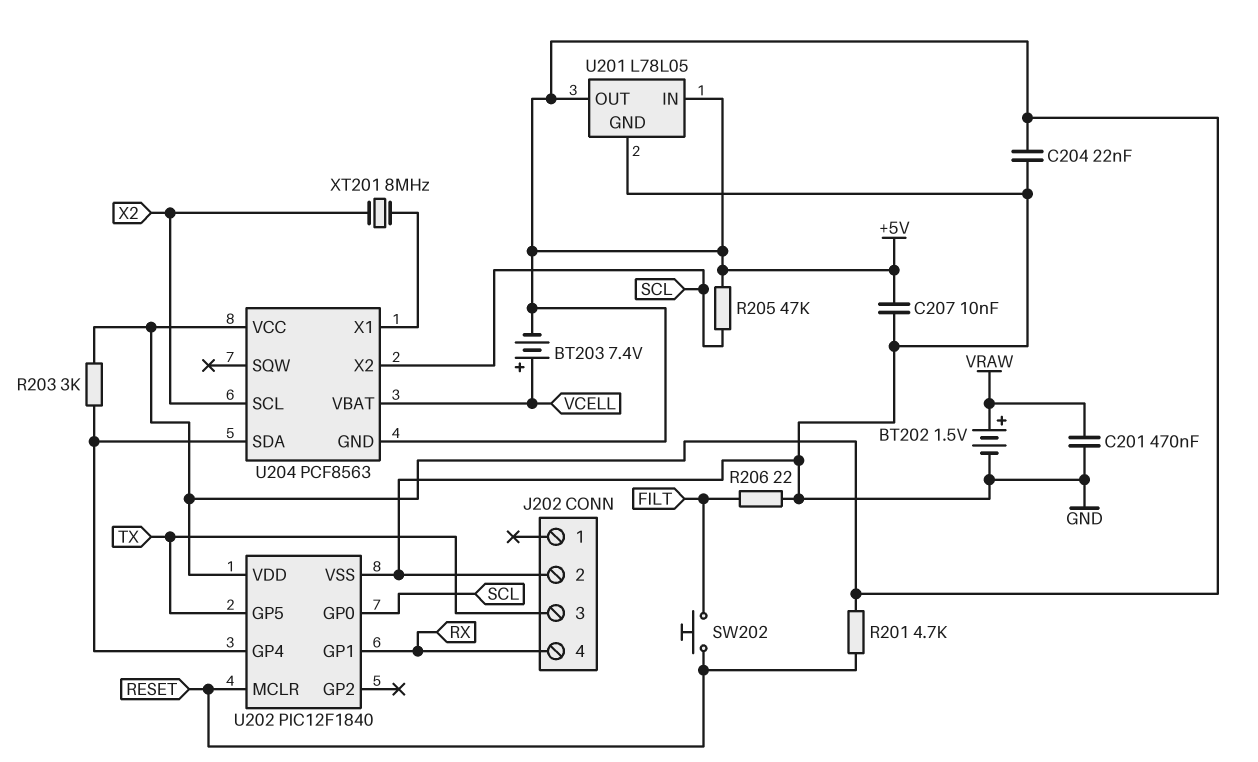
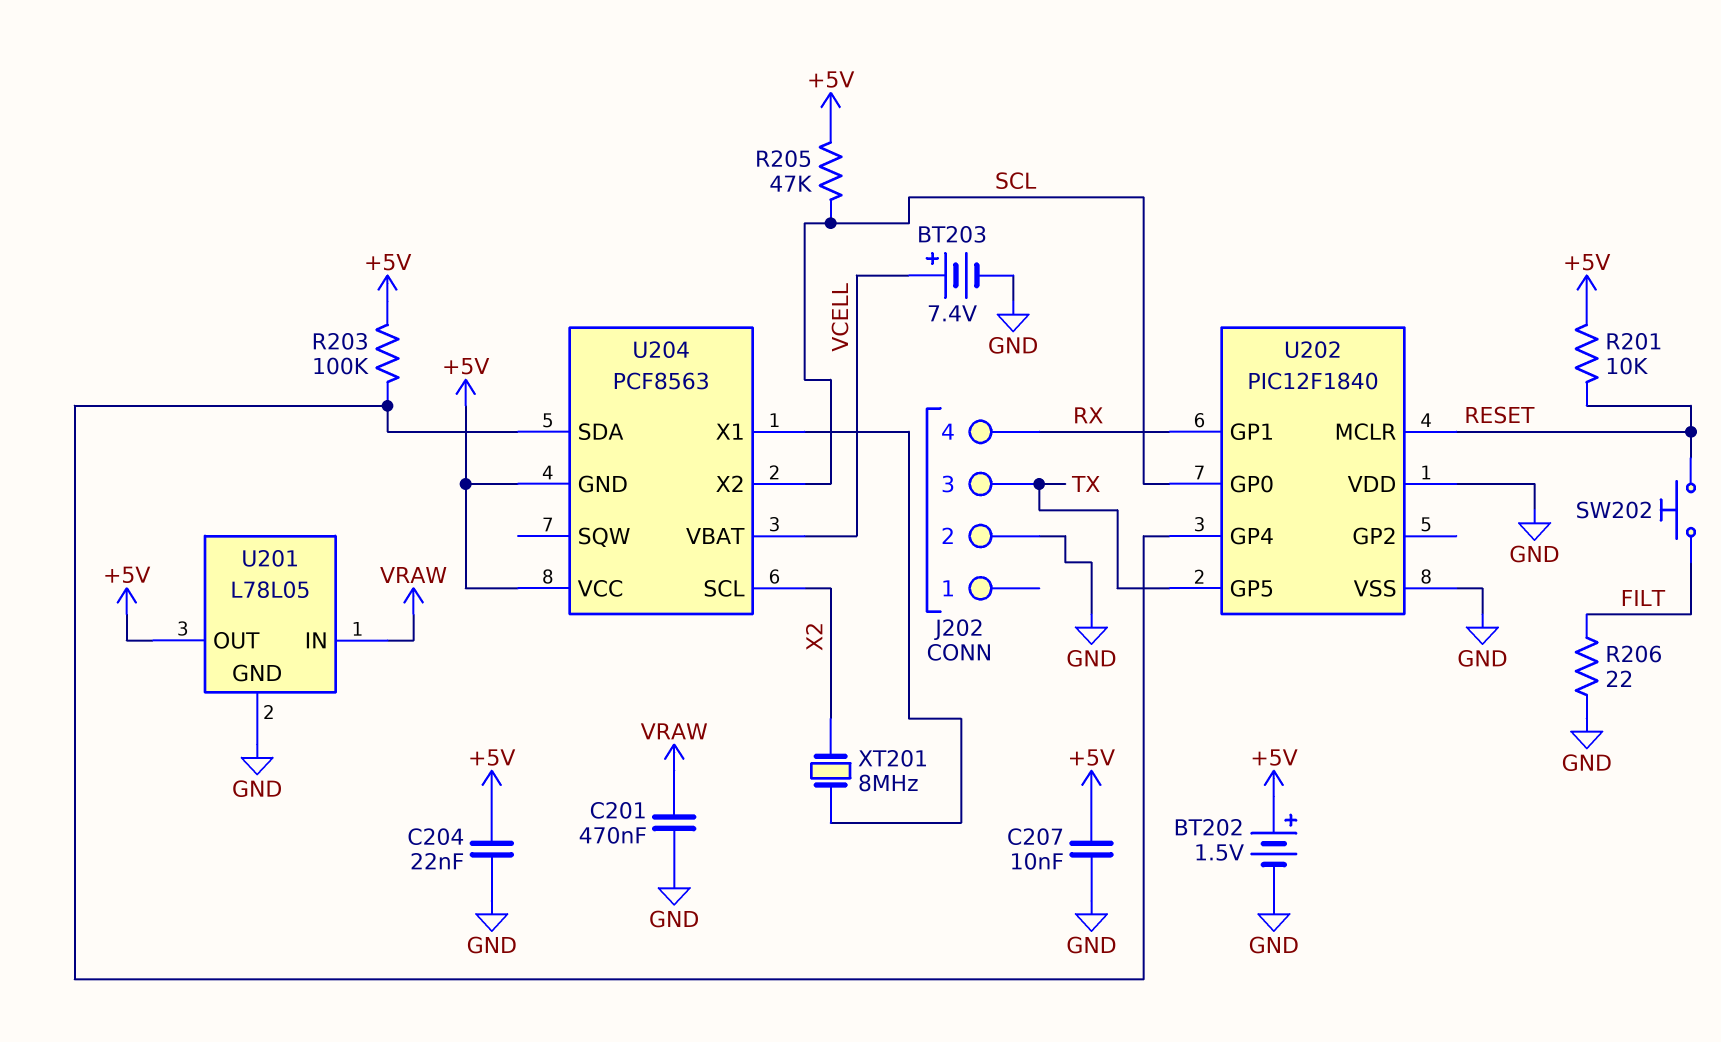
BT202: 1.5V (plus VRAW, minus GND) -> 1.5V (plus +5V, minus GND)
BT203: 7.4V (plus VCELL, minus +5V) -> 7.4V (plus VCELL, minus GND)
R201: 4.7k (+5V, RESET) -> 10k (+5V, RESET)
R203: 3k (+5V, U202/GP4) -> 100k (+5V, U202/GP4)
U201 pin IN: +5V -> VRAW
U202 pin VDD: +5V -> GND

